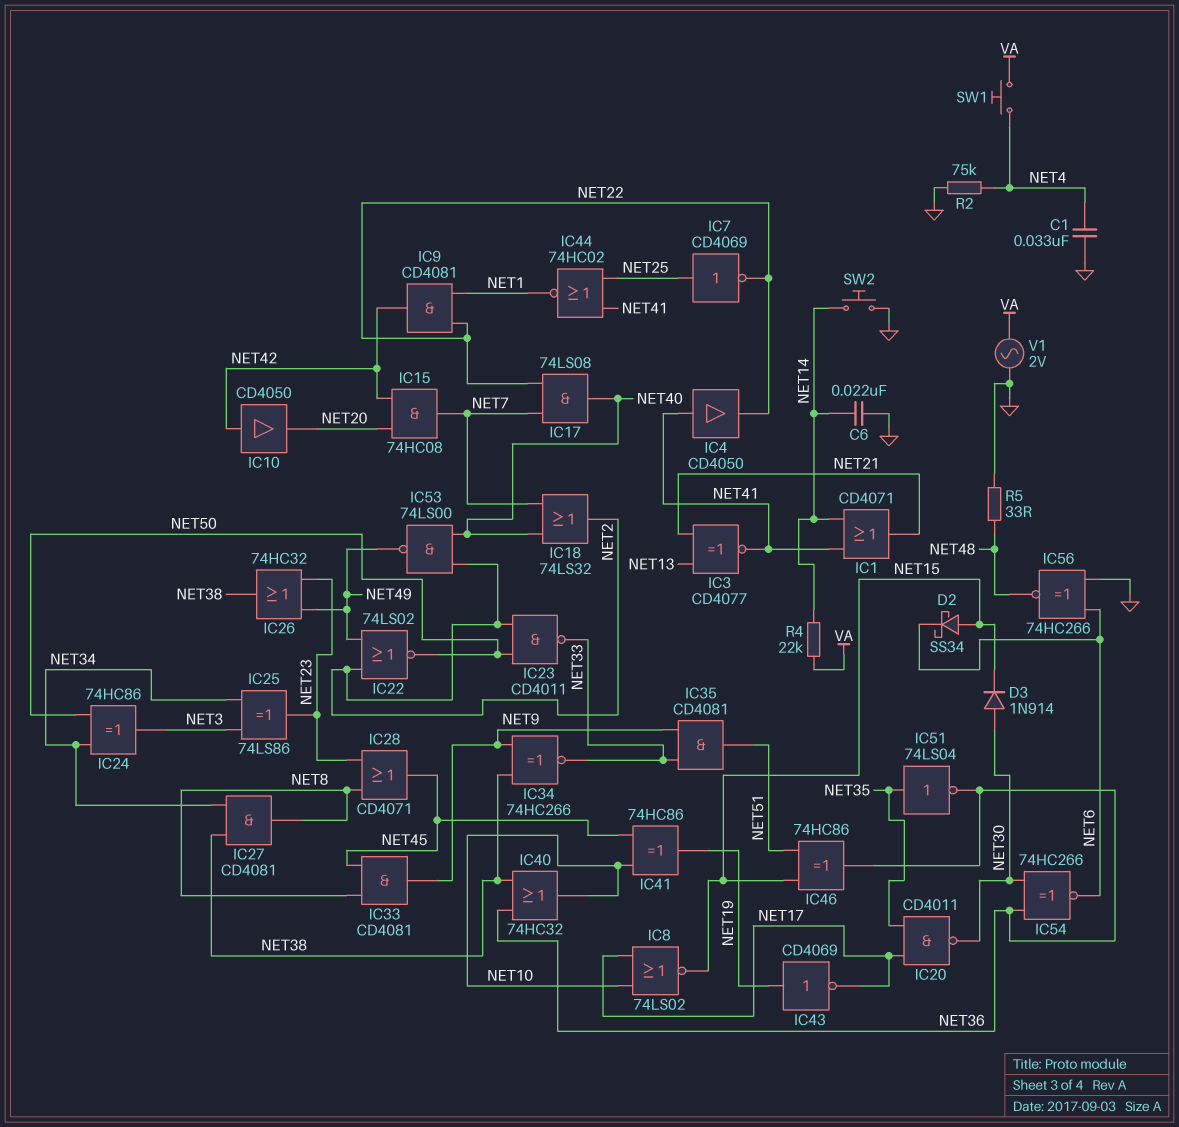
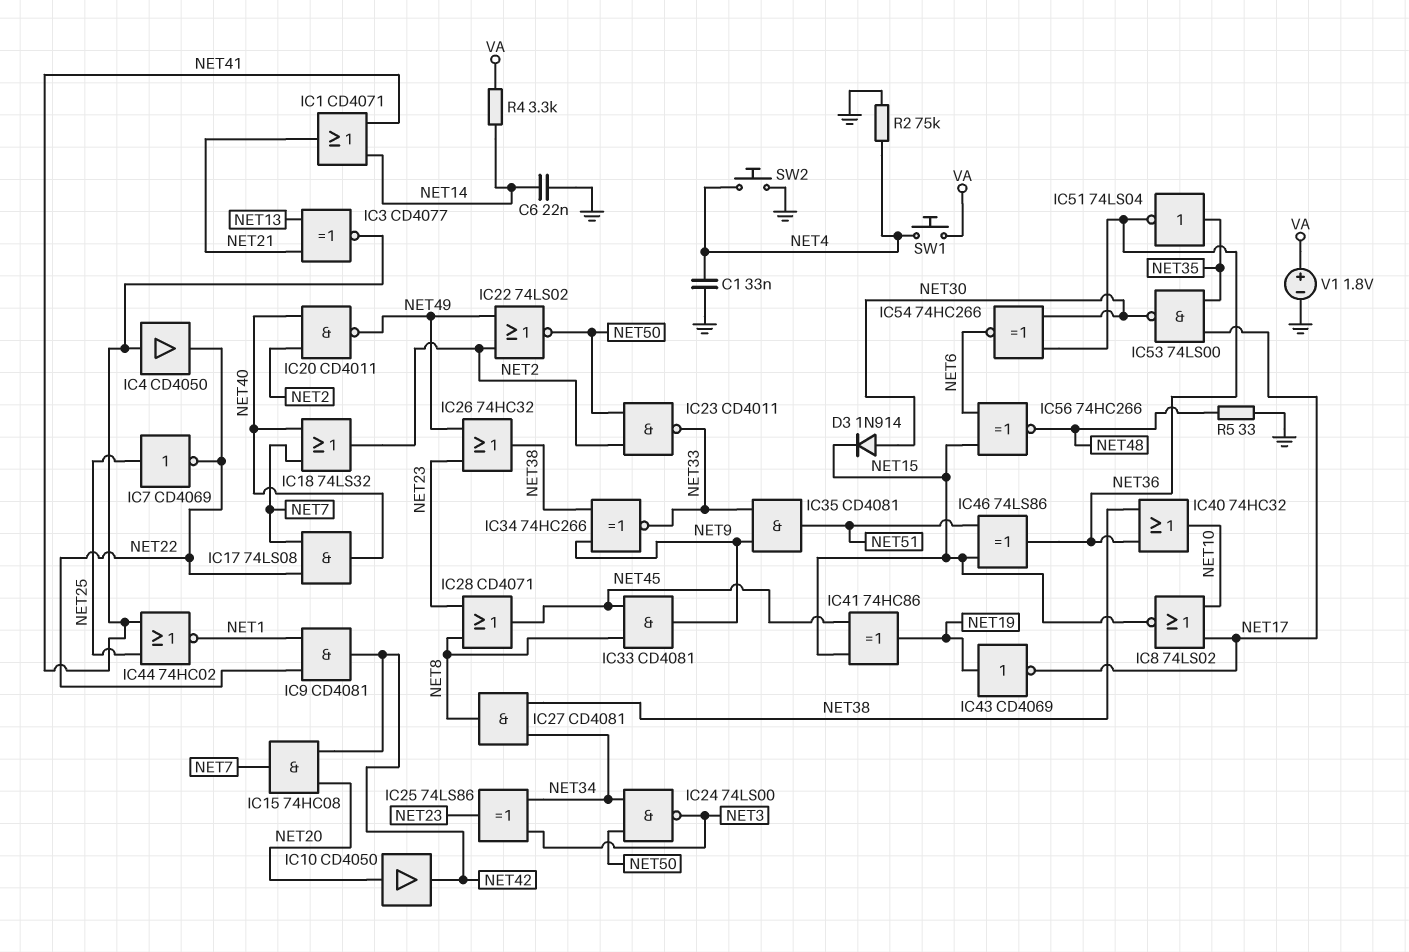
D2: schottky SS34 (A NET15, K NET6) -> none
IC10: buffer CD4050 (in NET42, out NET20) -> buffer CD4050 (in NET20, out NET42)
IC20: NAND CD4011 (in NET17, in NET35, out NET30) -> NAND CD4011 (in NET2, in NET40, out NET49)
IC24: XOR 74HC86 (in NET34, in NET50, out NET3) -> NAND 74LS00 (in NET34, in NET50, out NET3)
IC41: XOR 74HC86 (in NET10, in NET45, out NET19) -> XOR 74HC86 (in NET15, in NET45, out NET19)
IC46: XOR 74HC86 (in NET15, in NET51, out NET36) -> XOR 74LS86 (in NET15, in NET51, out NET36)
IC53: NAND 74LS00 (in NET2, in NET40, out NET49) -> NAND 74LS00 (in NET17, in NET35, out NET30)
IC56: XNOR 74HC266 (in GND, in NET6, out NET48) -> XNOR 74HC266 (in NET6, in NET15, out NET48)
R4: 22k (NET14, VA) -> 3.3k (NET14, VA)
SW2: button (GND, NET14) -> button (GND, NET4)
V1: AC 2V (GND, VA) -> 1.8V (plus VA, minus GND)

